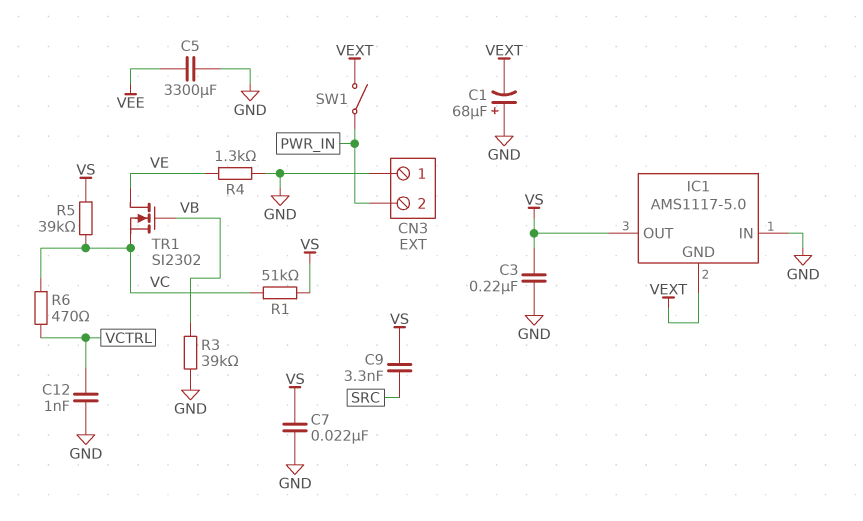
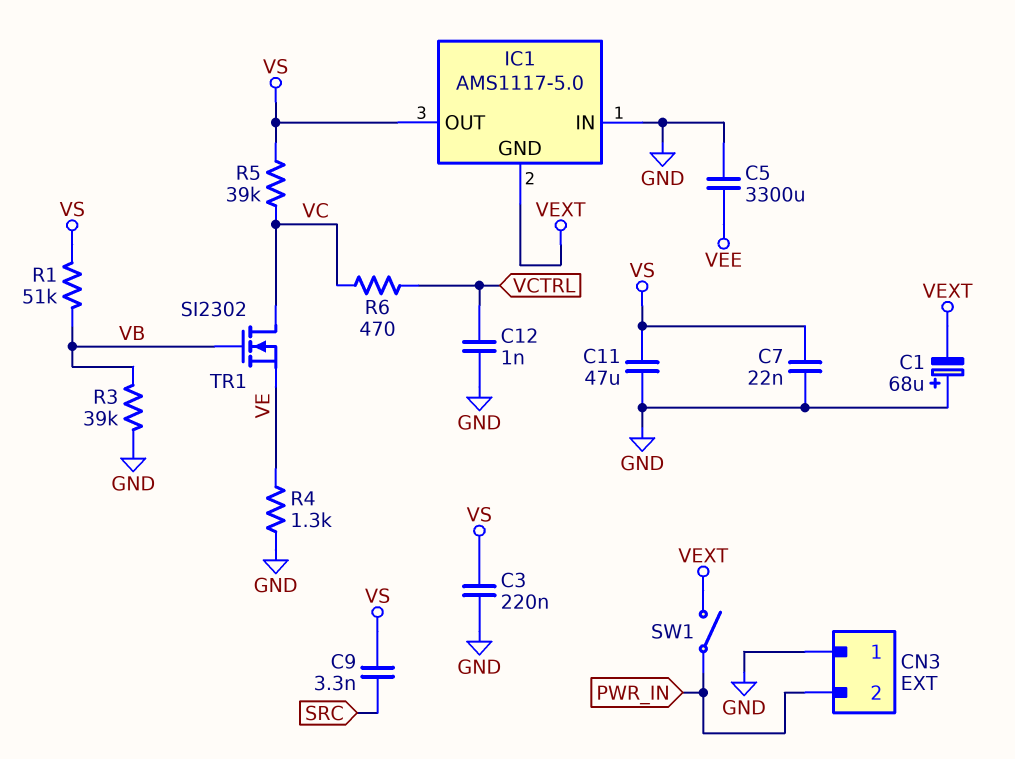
C11: none -> 47uF (GND, VS)
R1: 51k (VC, VS) -> 51k (VB, VS)
TR1: NMOS SI2302 (G VB, D VE, S VC) -> NMOS SI2302 (G VB, D VC, S VE)

